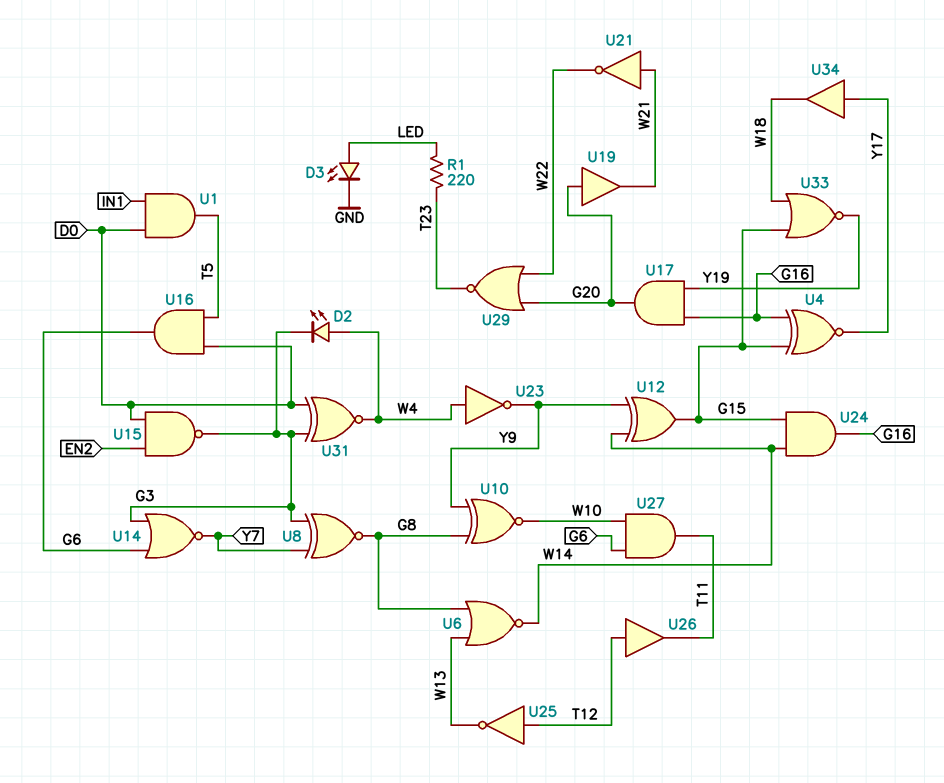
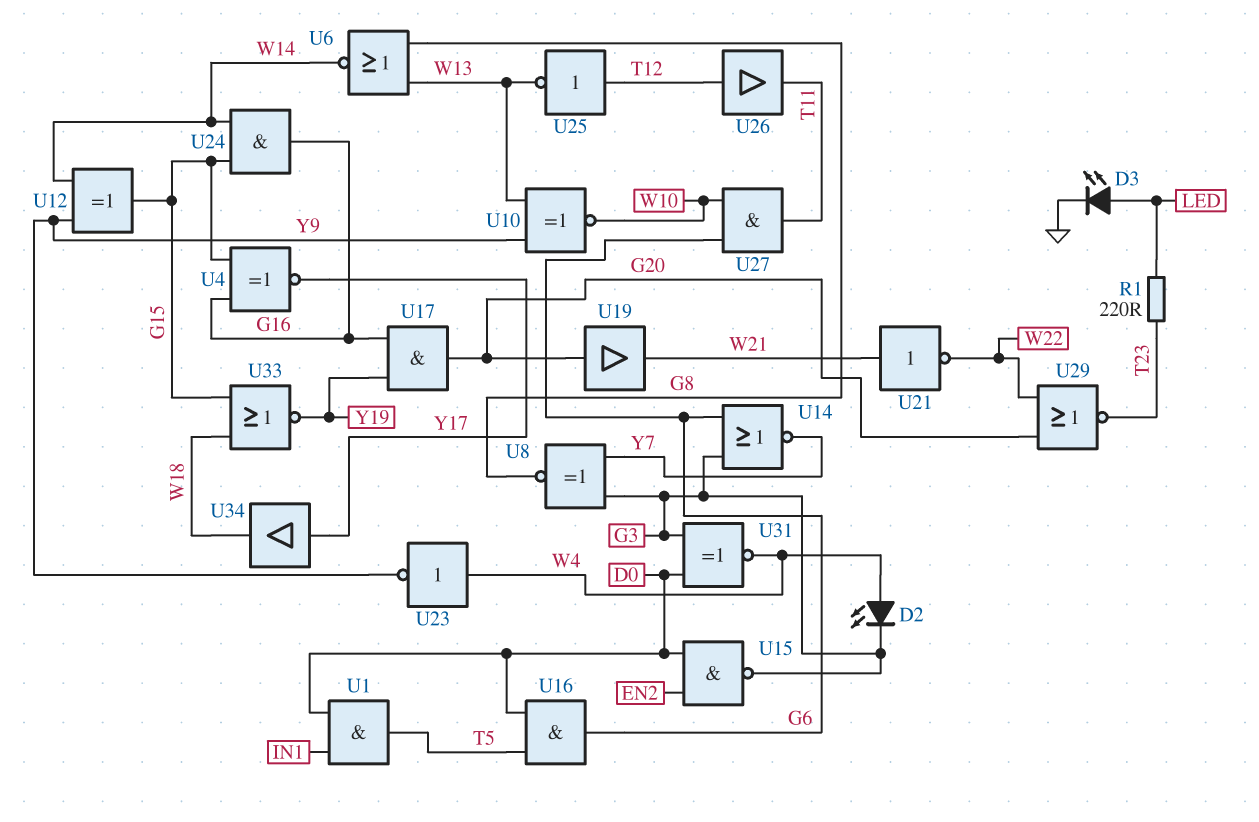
U10: XNOR (in G8, in Y9, out W10) -> XNOR (in W13, in Y9, out W10)

